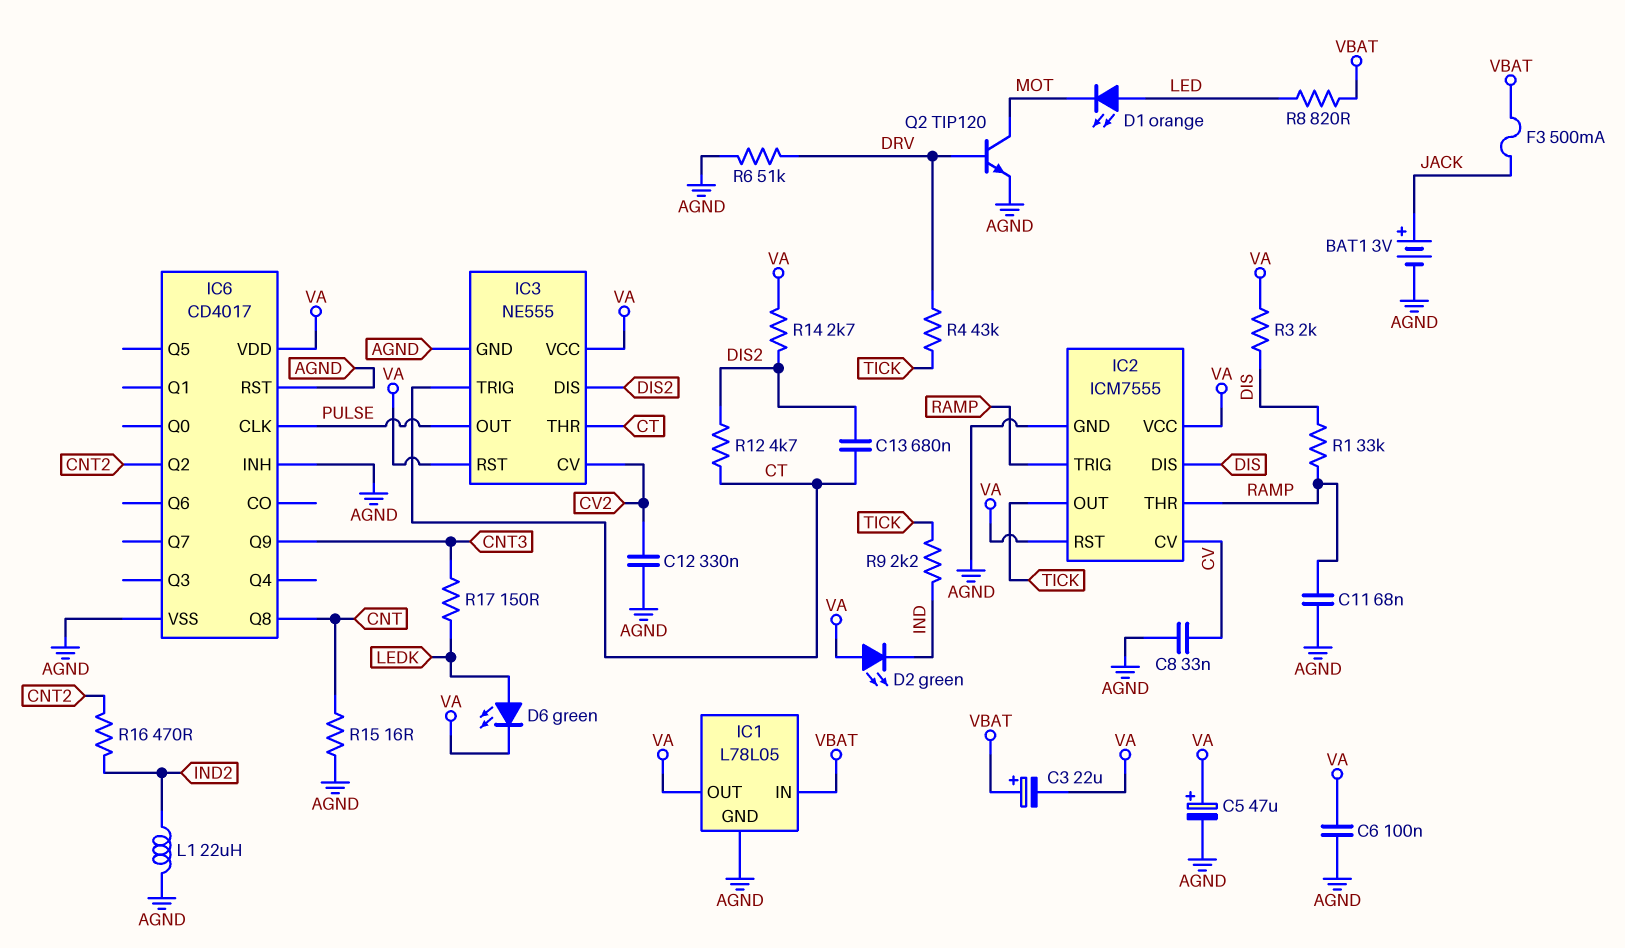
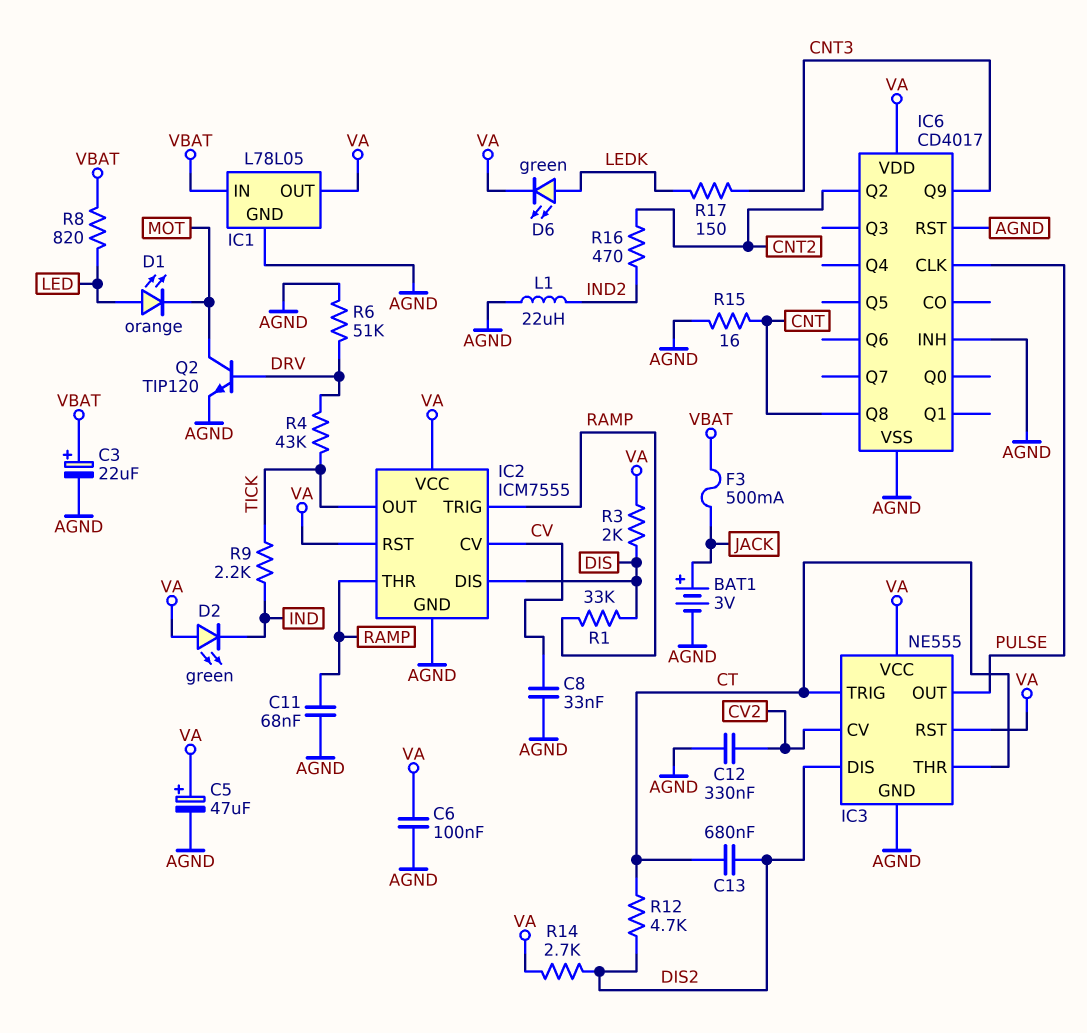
C3: 22uF (plus VBAT, minus VA) -> 22uF (plus VBAT, minus AGND)

